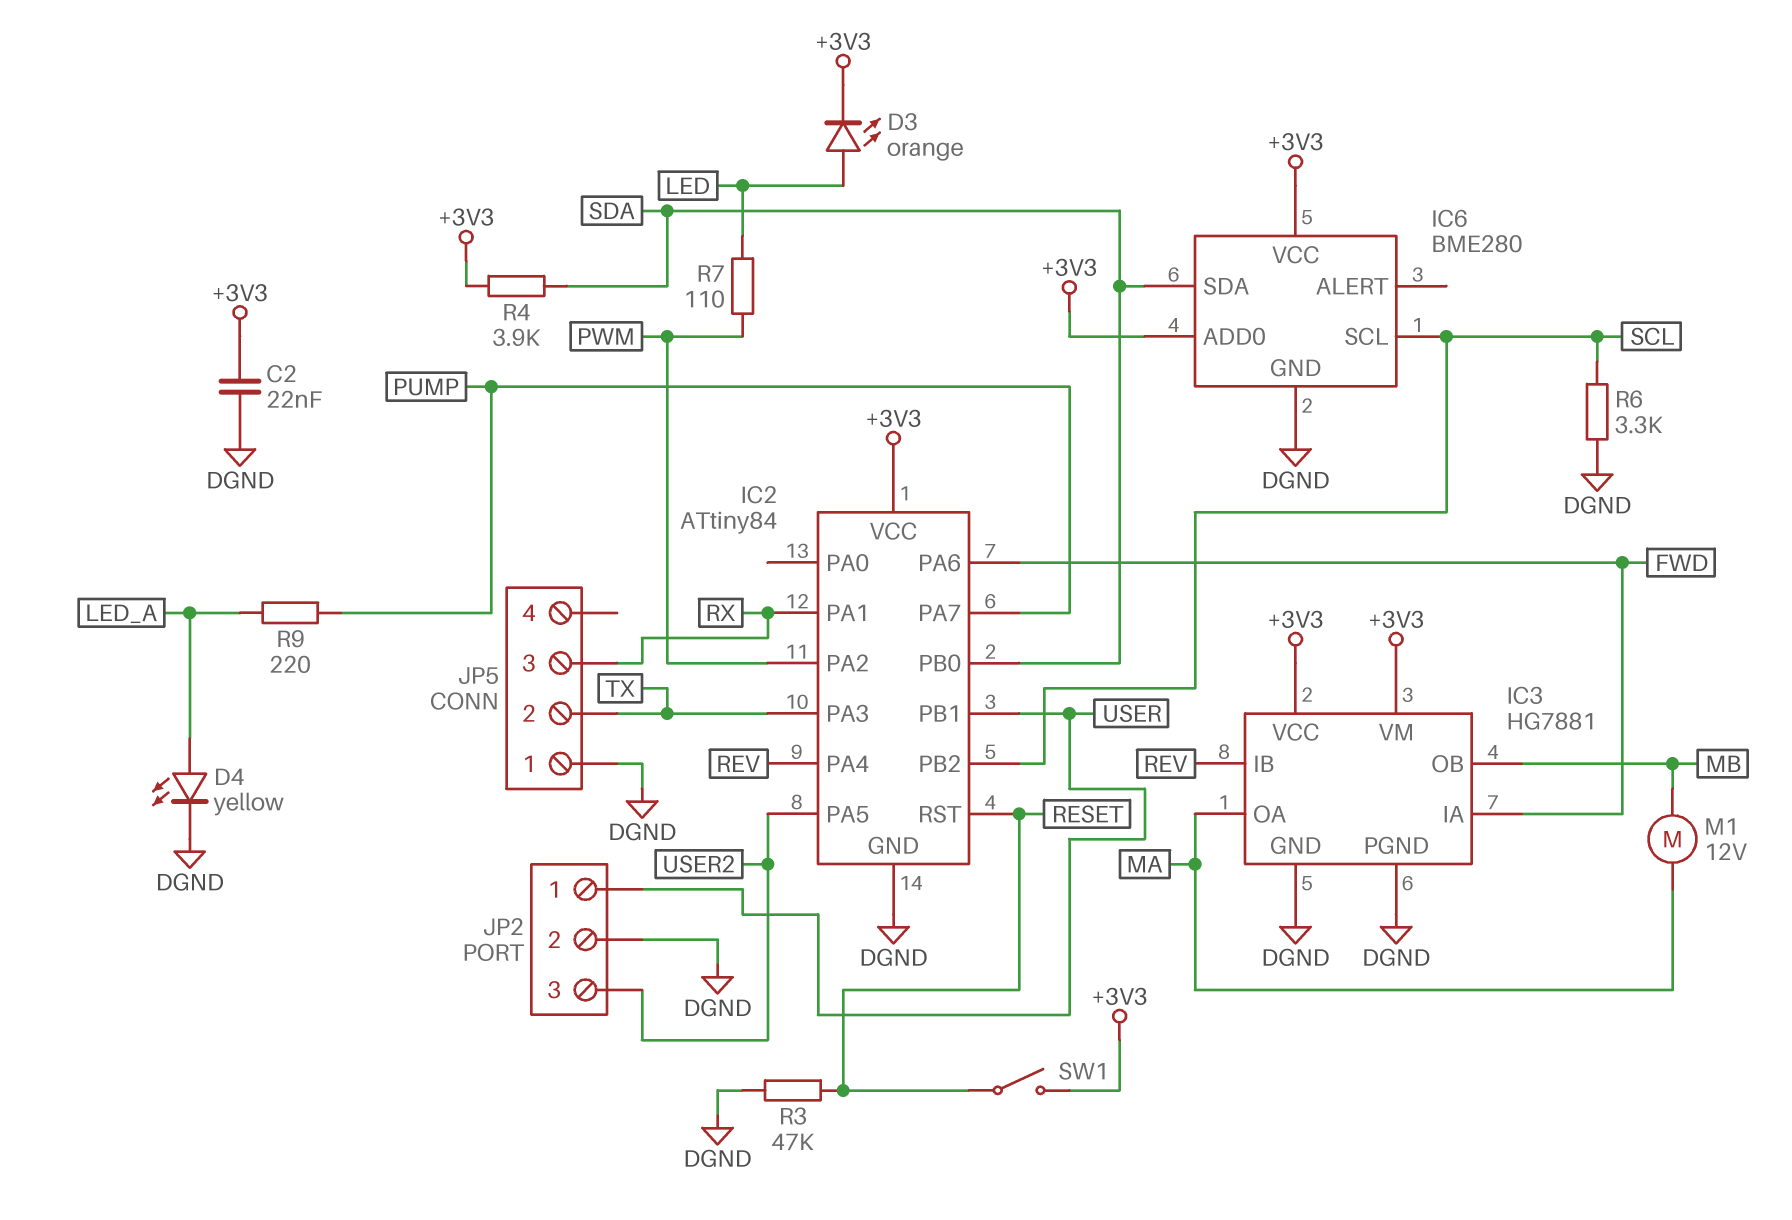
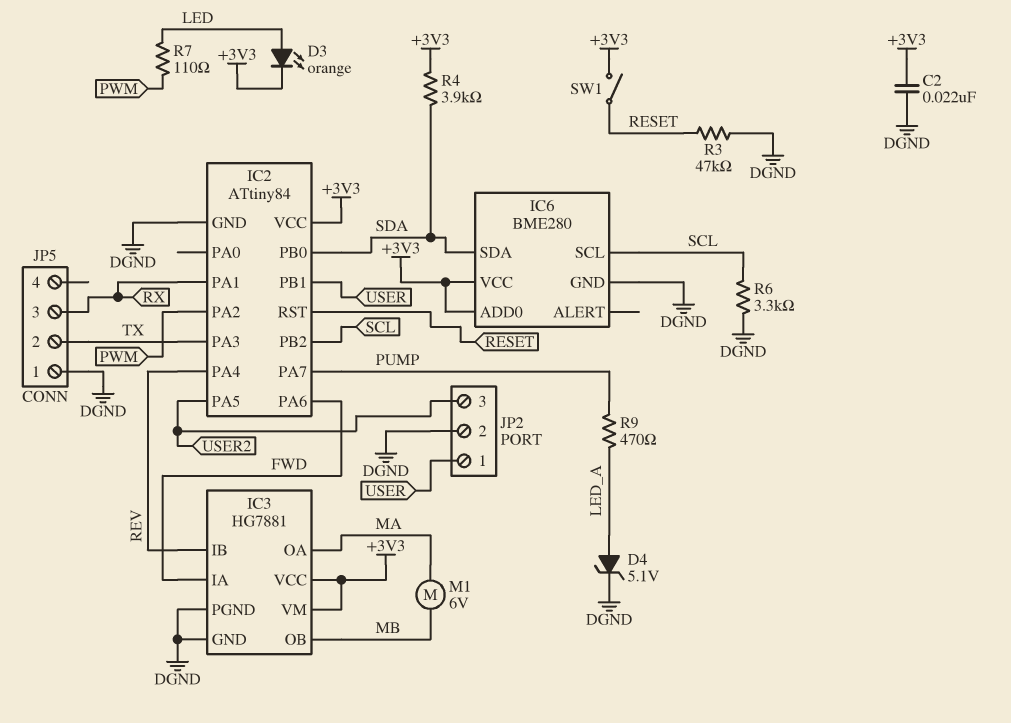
D4: LED yellow (A LED_A, K DGND) -> zener 5.1V (A LED_A, K DGND)
M1: motor 12V (MA, MB) -> motor 6V (MA, MB)
R9: 220 (LED_A, PUMP) -> 470 (LED_A, PUMP)

